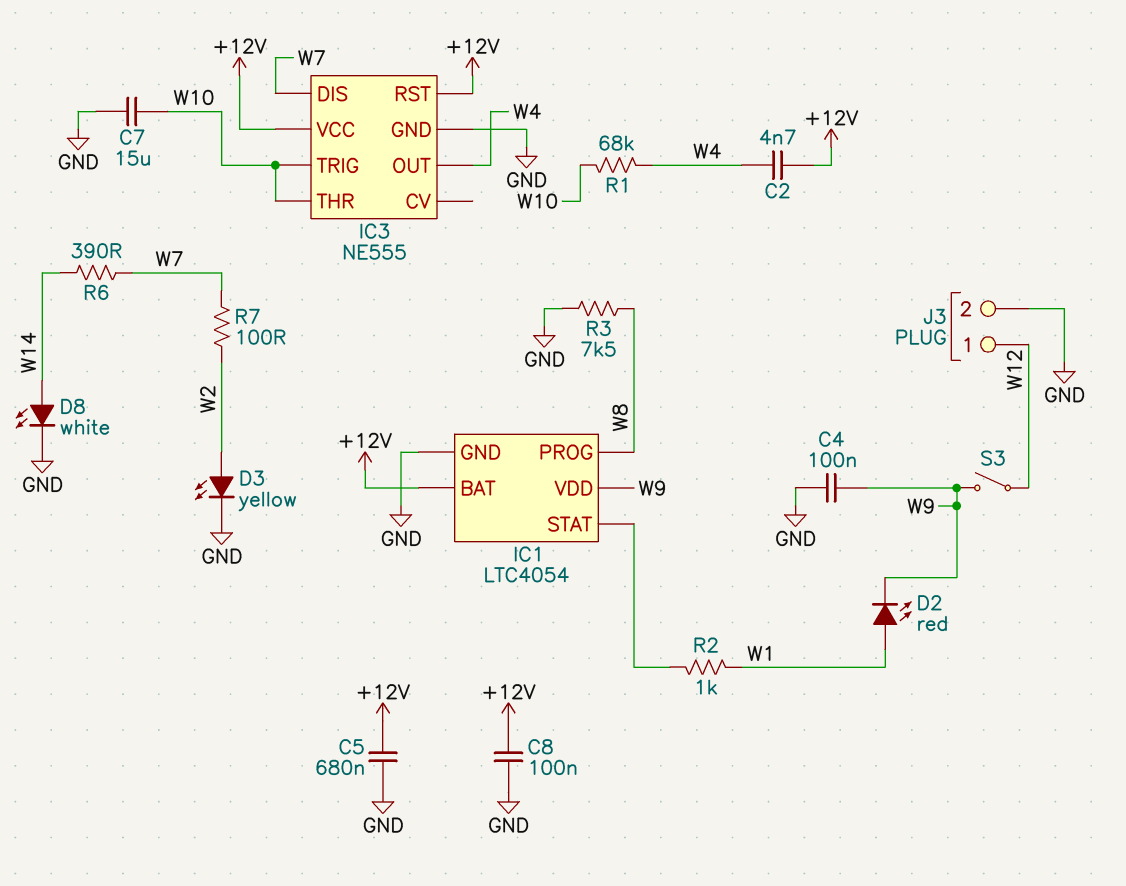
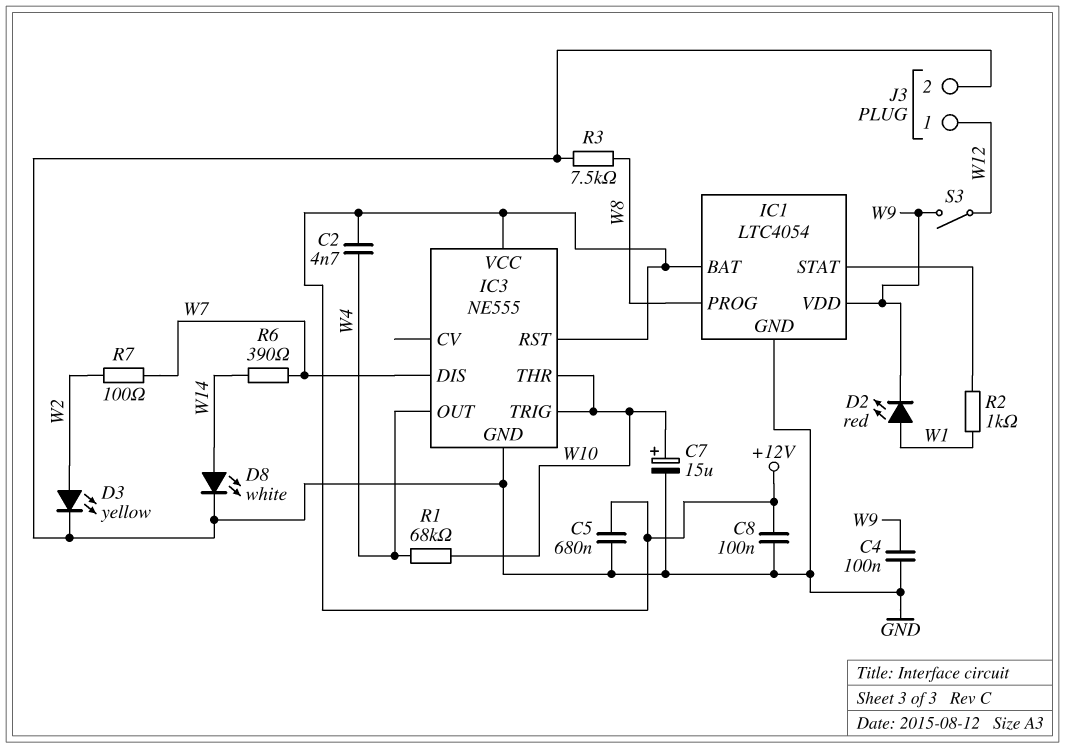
C7: 15uF (GND, W10) -> 15uF (plus W10, minus GND)

